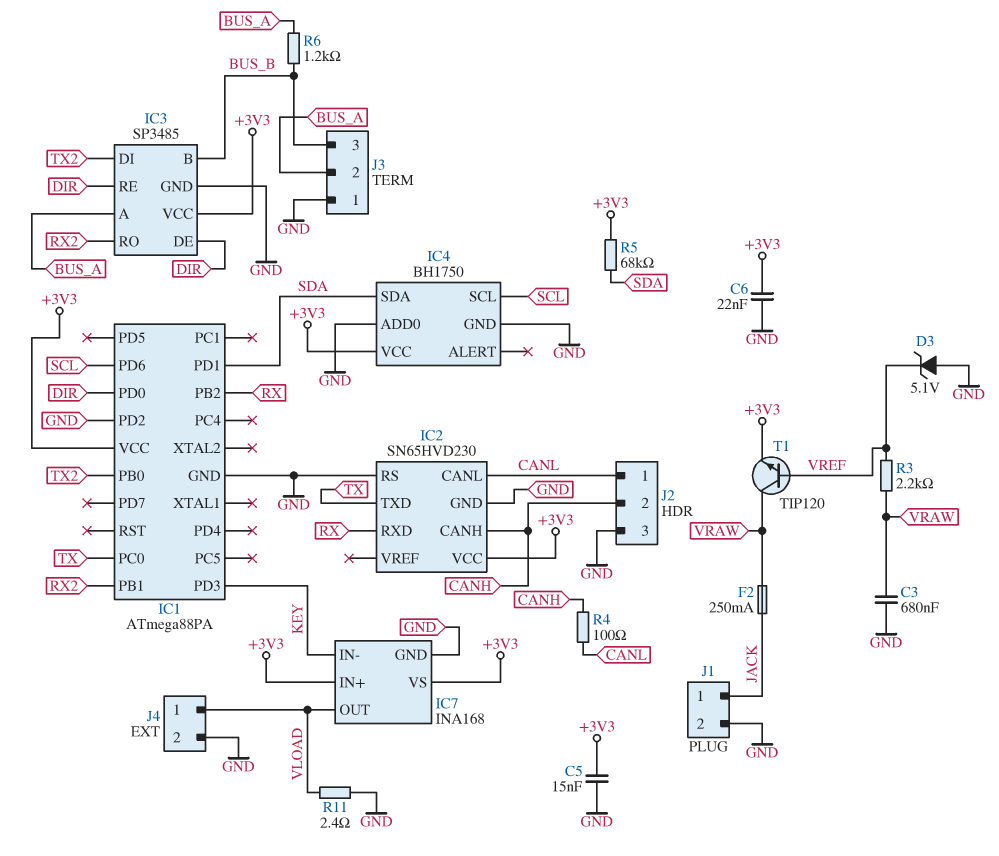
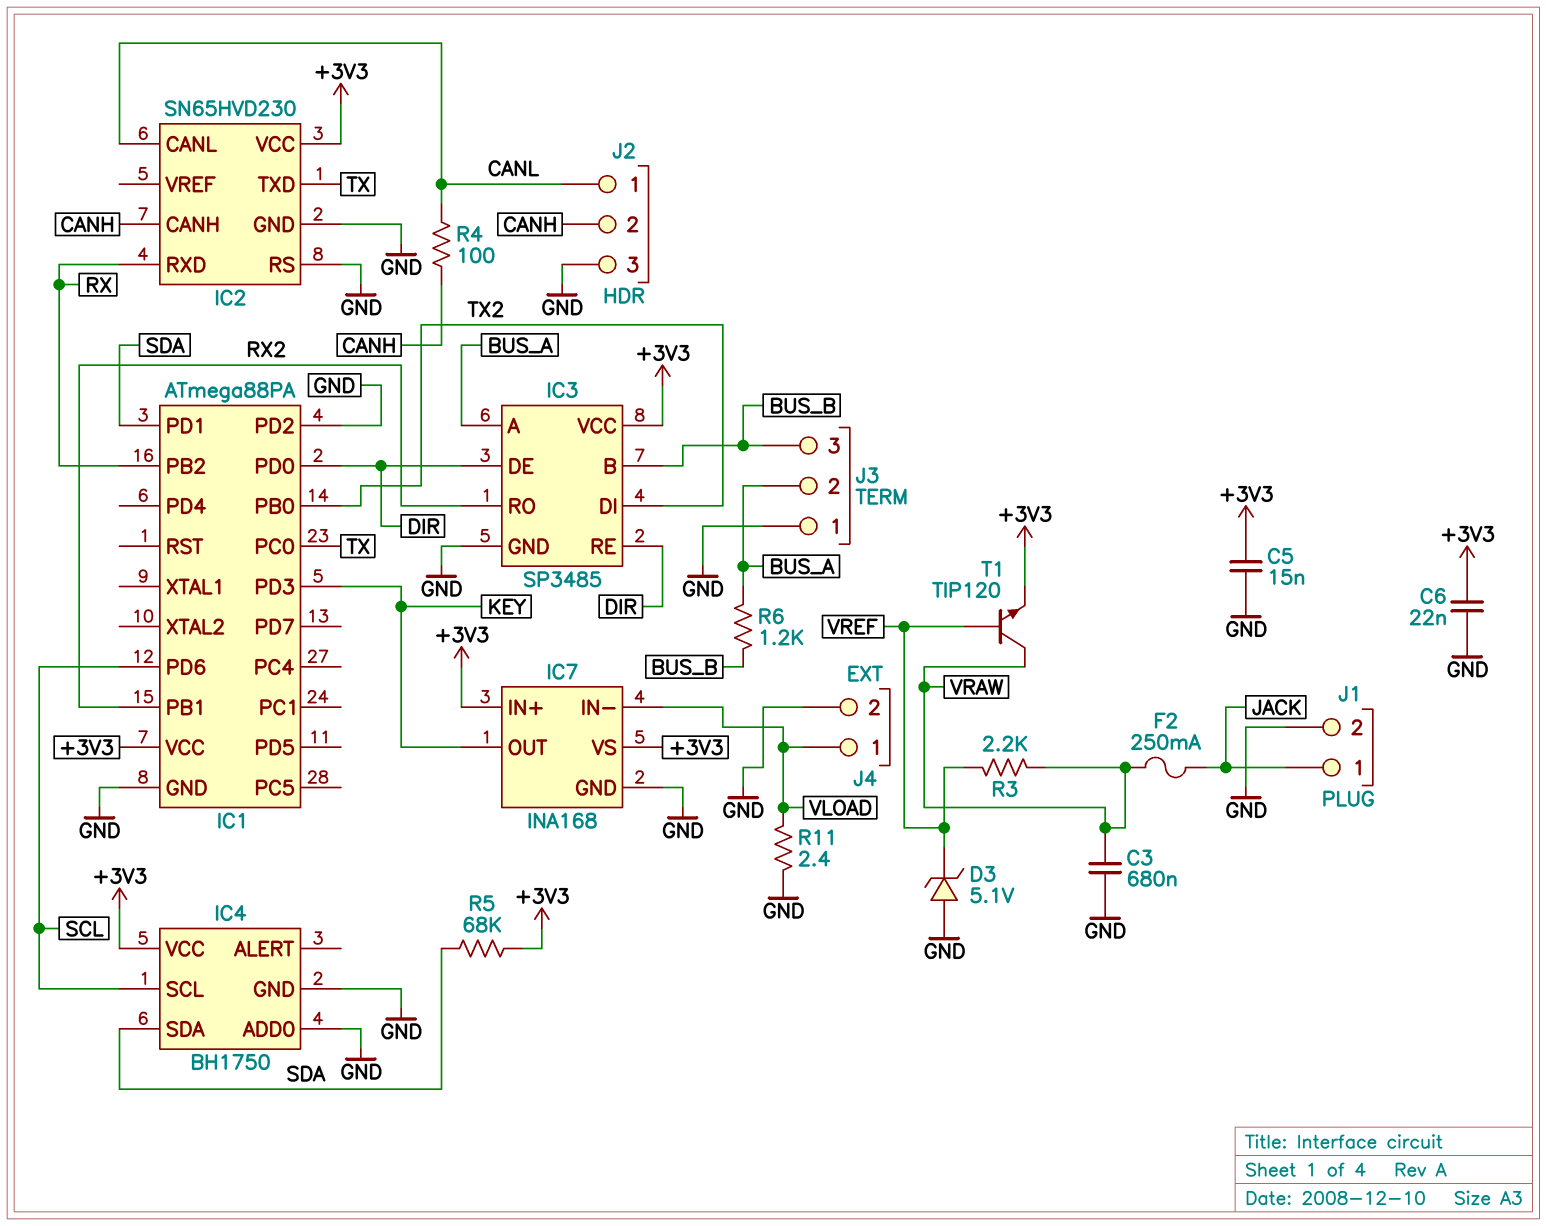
IC7 pin IN-: KEY -> VLOAD
IC7 pin OUT: VLOAD -> KEY

